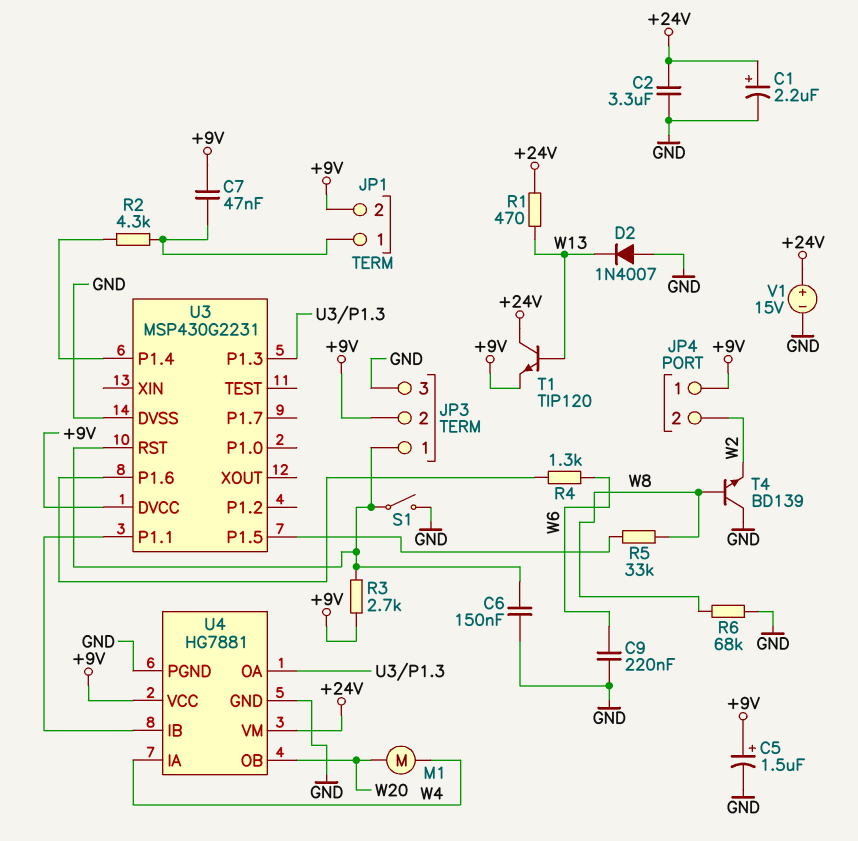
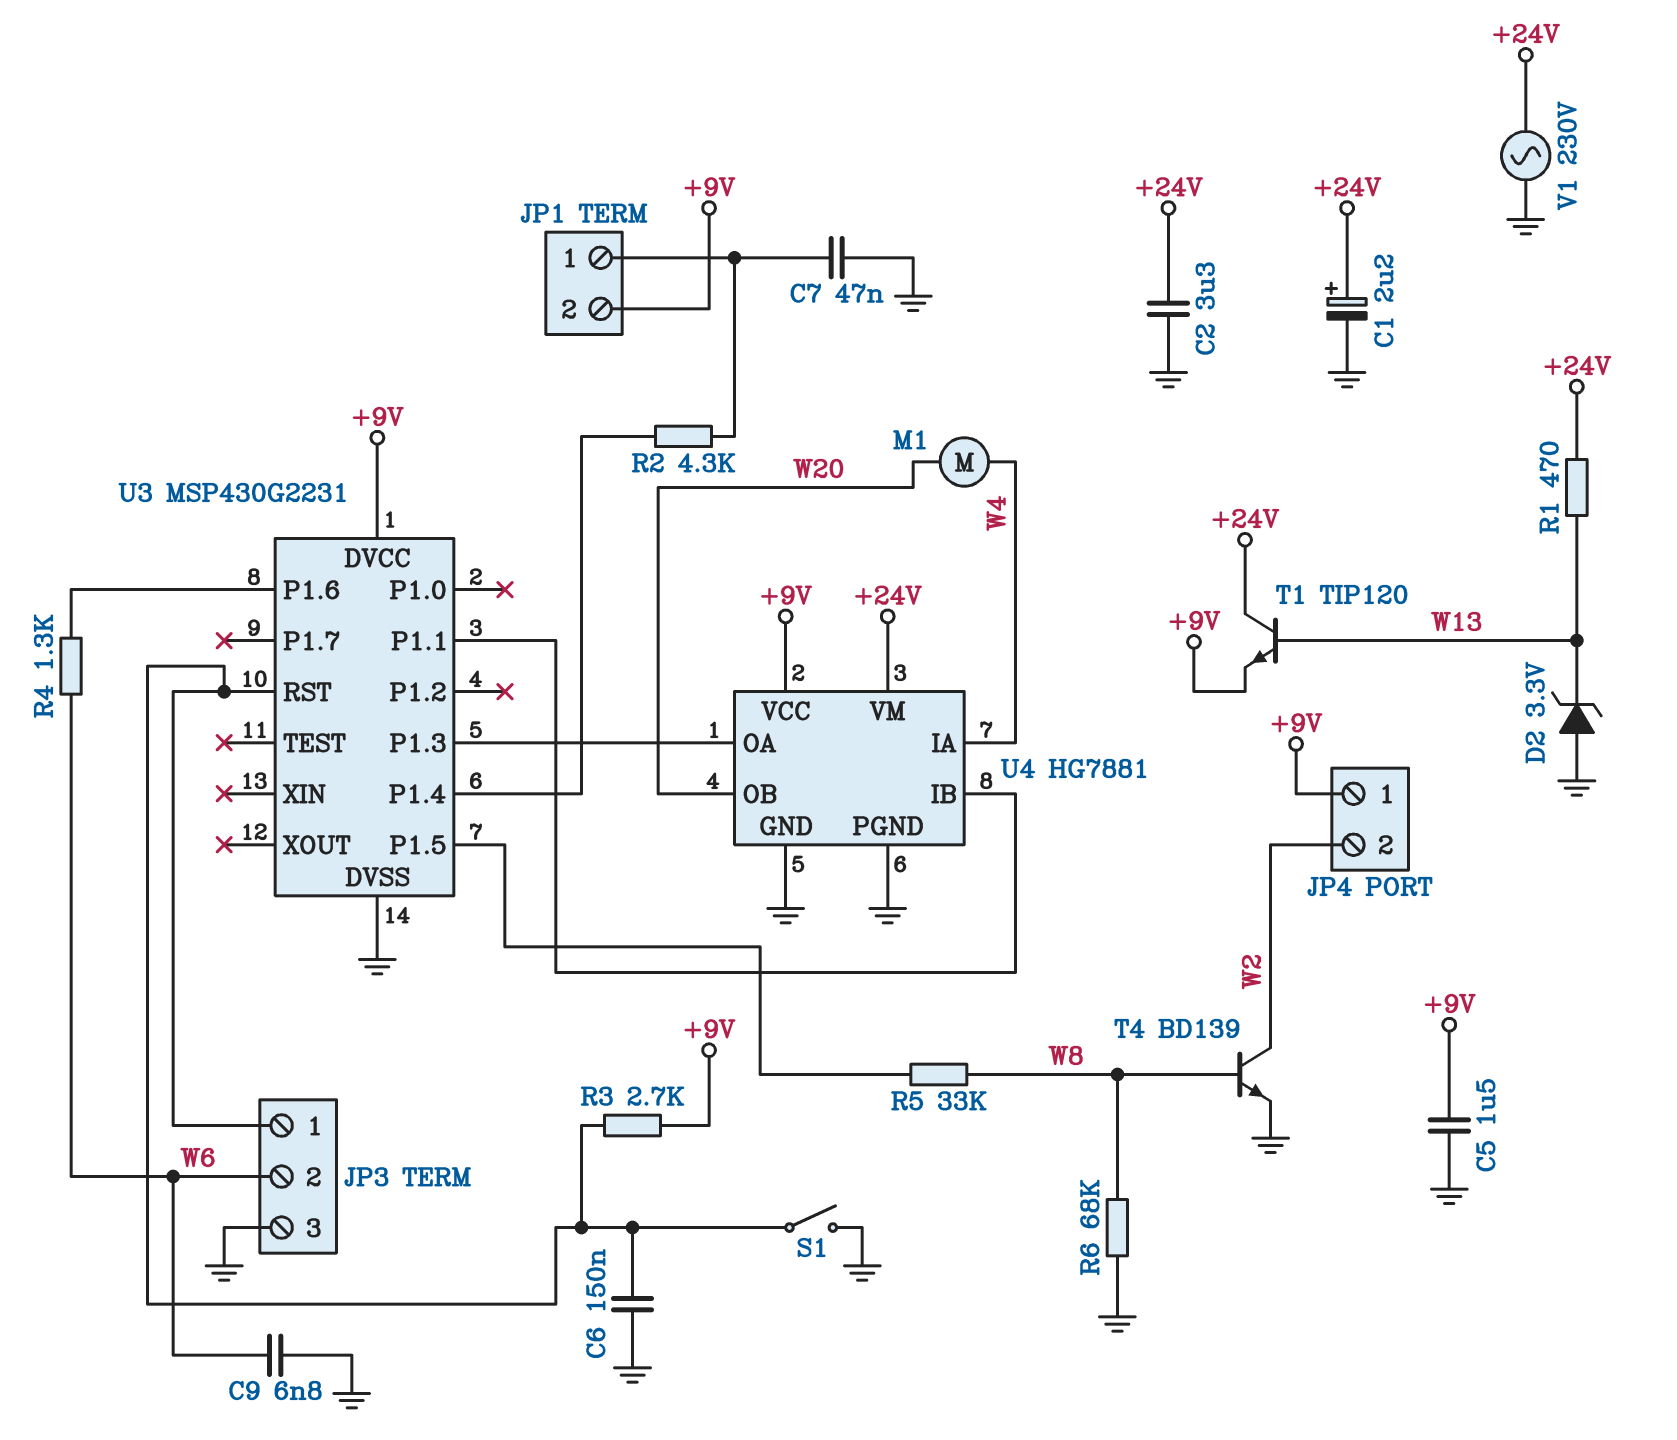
C5: 1.5uF (plus +9V, minus GND) -> 1.5uF (+9V, GND)
C7: 47nF (+9V, JP1/1) -> 47nF (GND, JP1/1)
C9: 220nF (GND, W6) -> 6.8nF (GND, W6)
D2: diode 1N4007 (A GND, K W13) -> zener 3.3V (A GND, K W13)
JP3 pin 2: +9V -> W6
T4: NPN BD139 (B W8, C GND, E W2) -> NPN BD139 (B W8, C W2, E GND)
V1: 15V (plus +24V, minus GND) -> AC 230V (+24V, GND)

